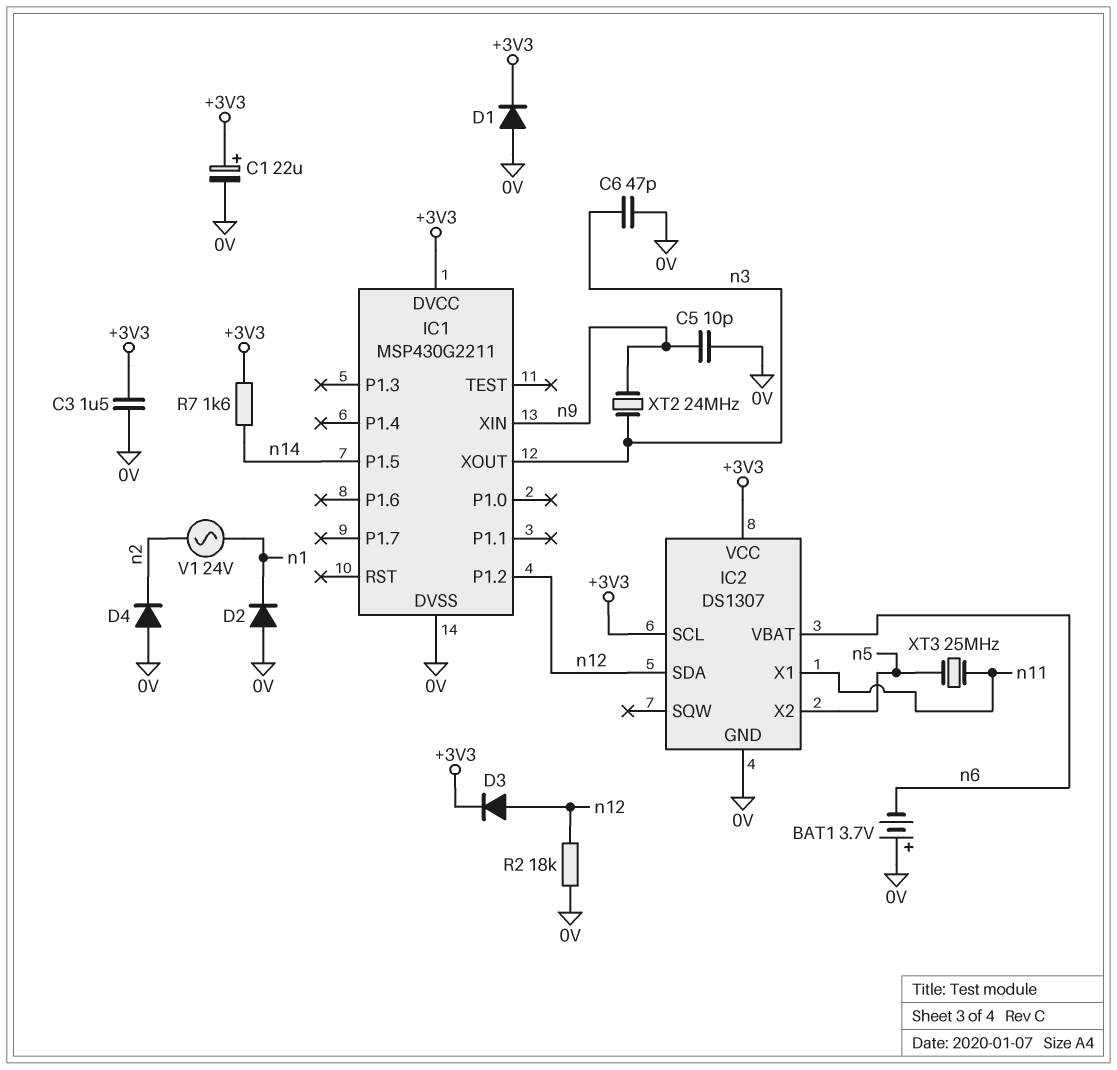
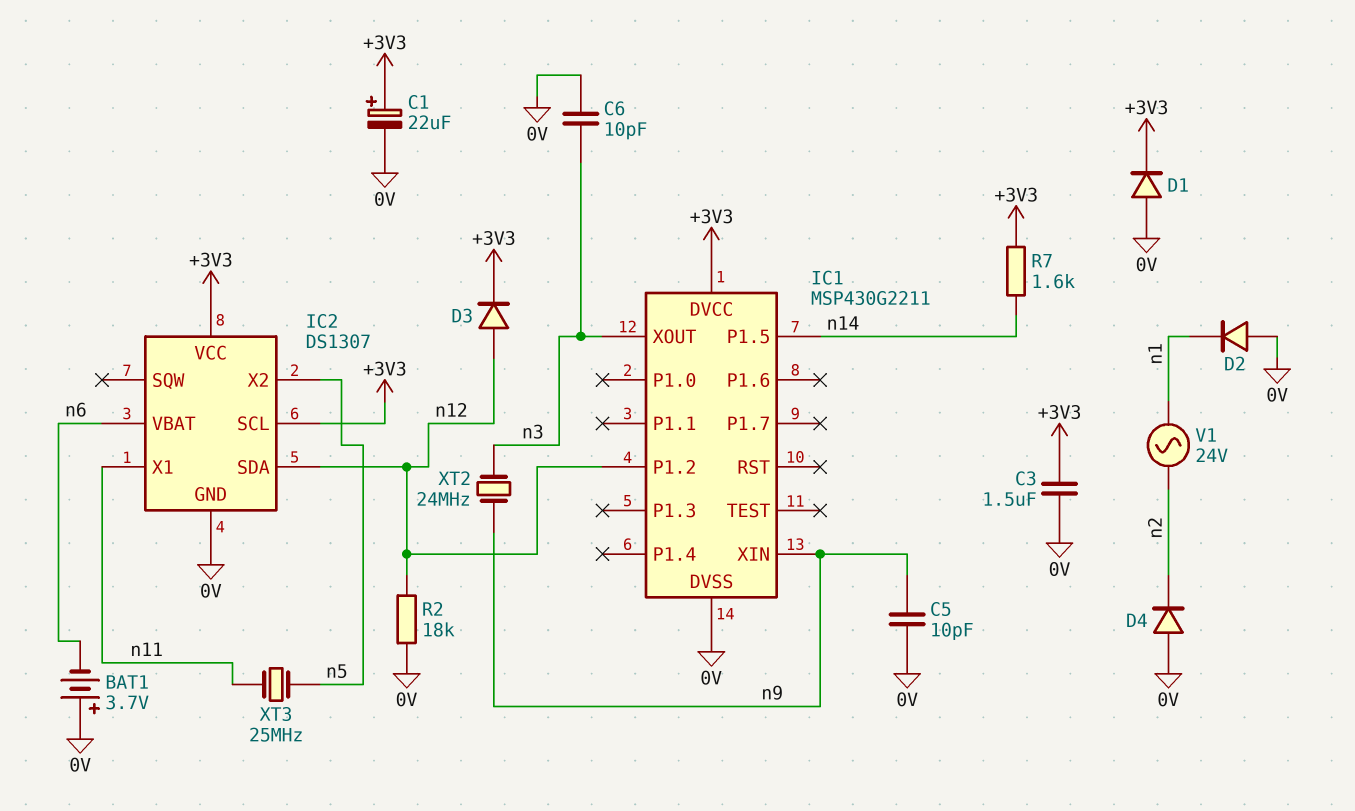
C6: 47pF (0V, n3) -> 10pF (0V, n3)

